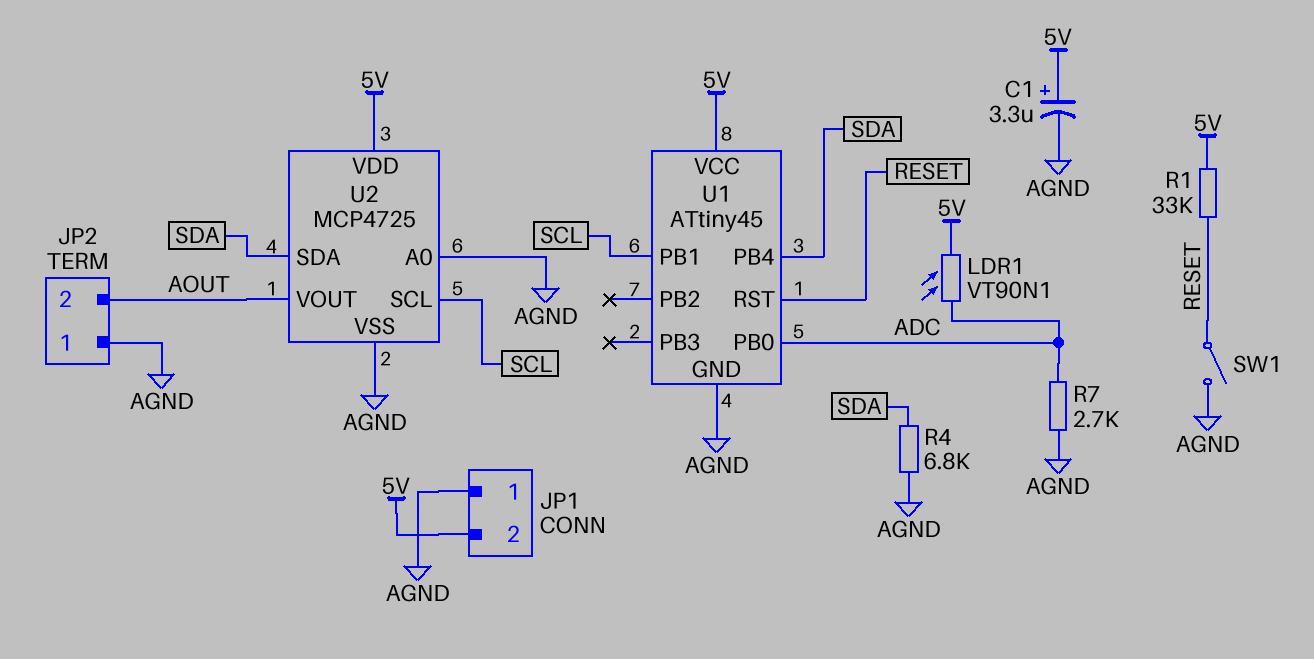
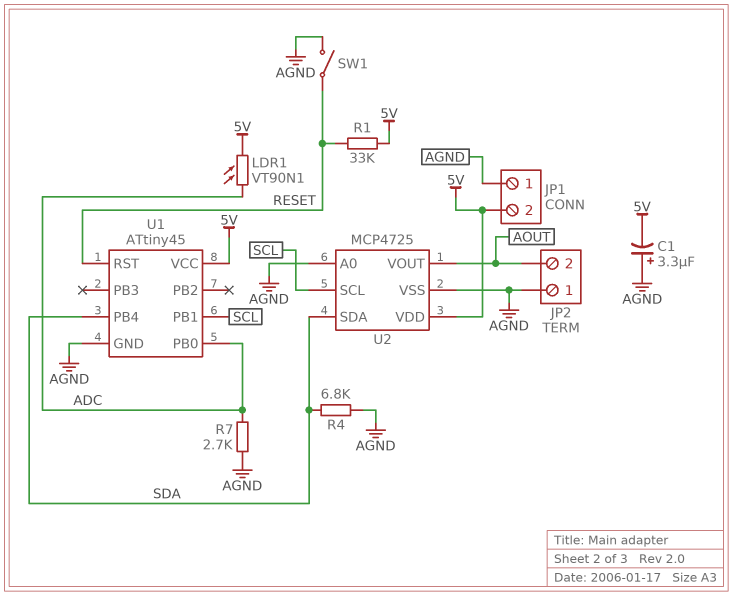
C1: 3.3uF (plus 5V, minus AGND) -> 3.3uF (plus AGND, minus 5V)

